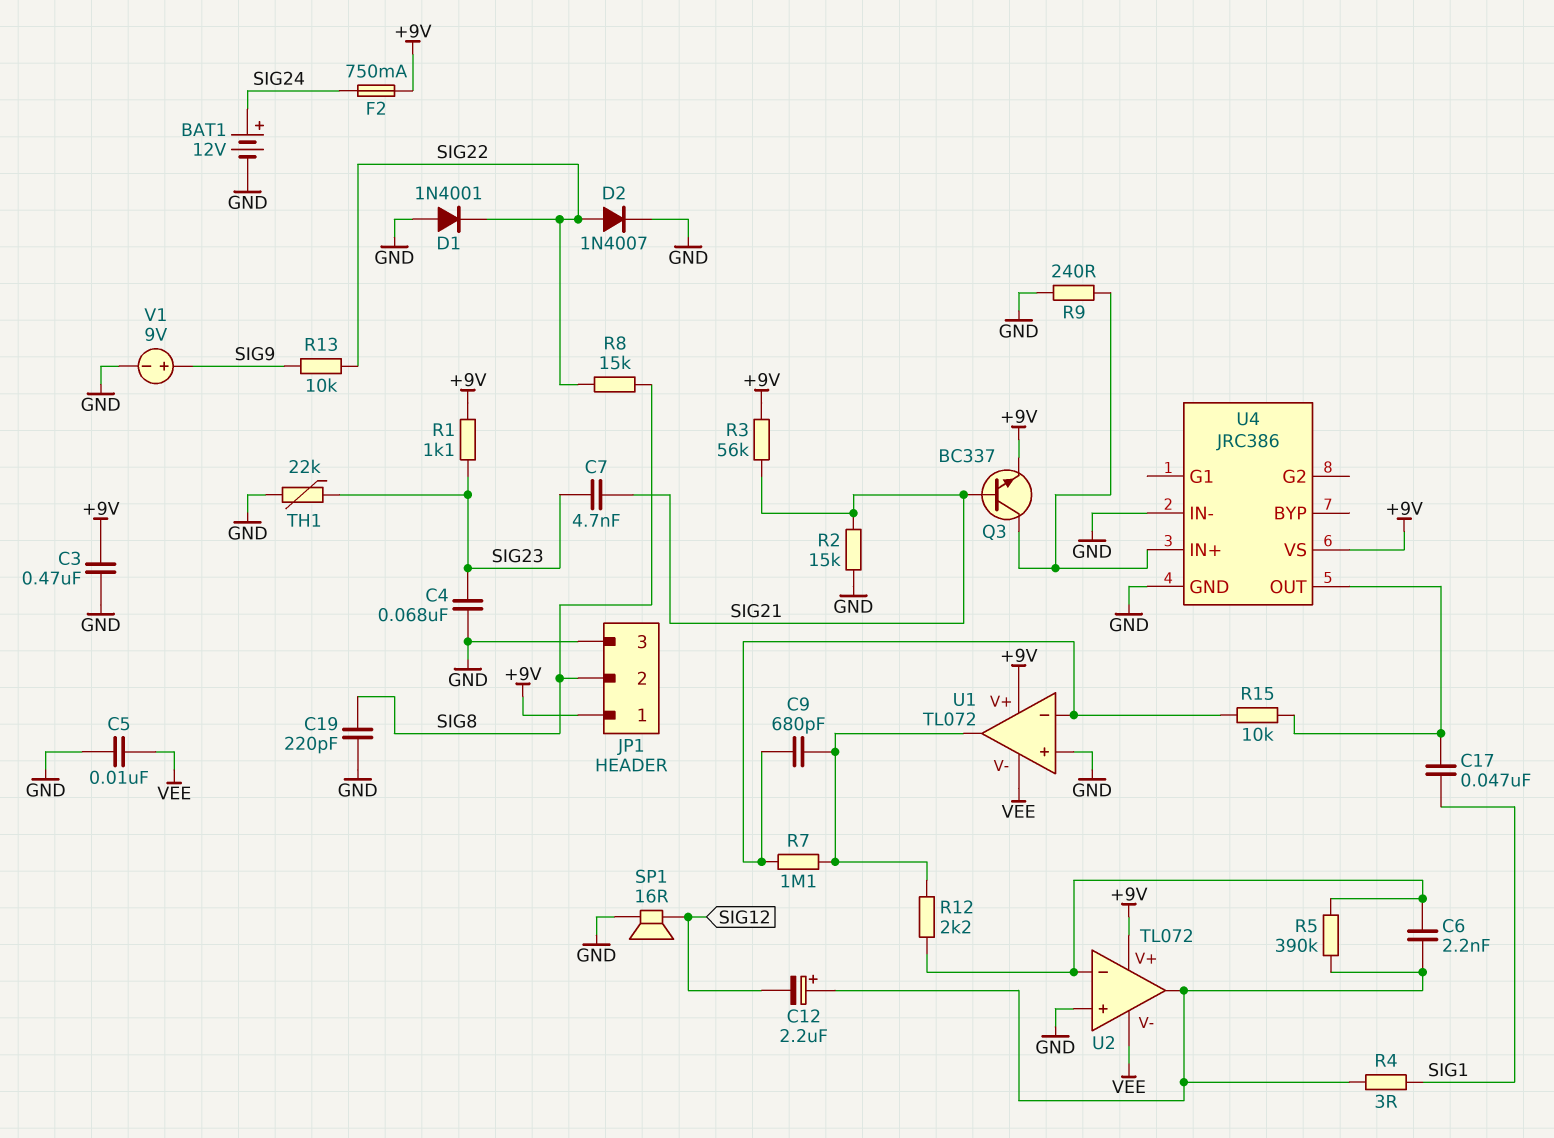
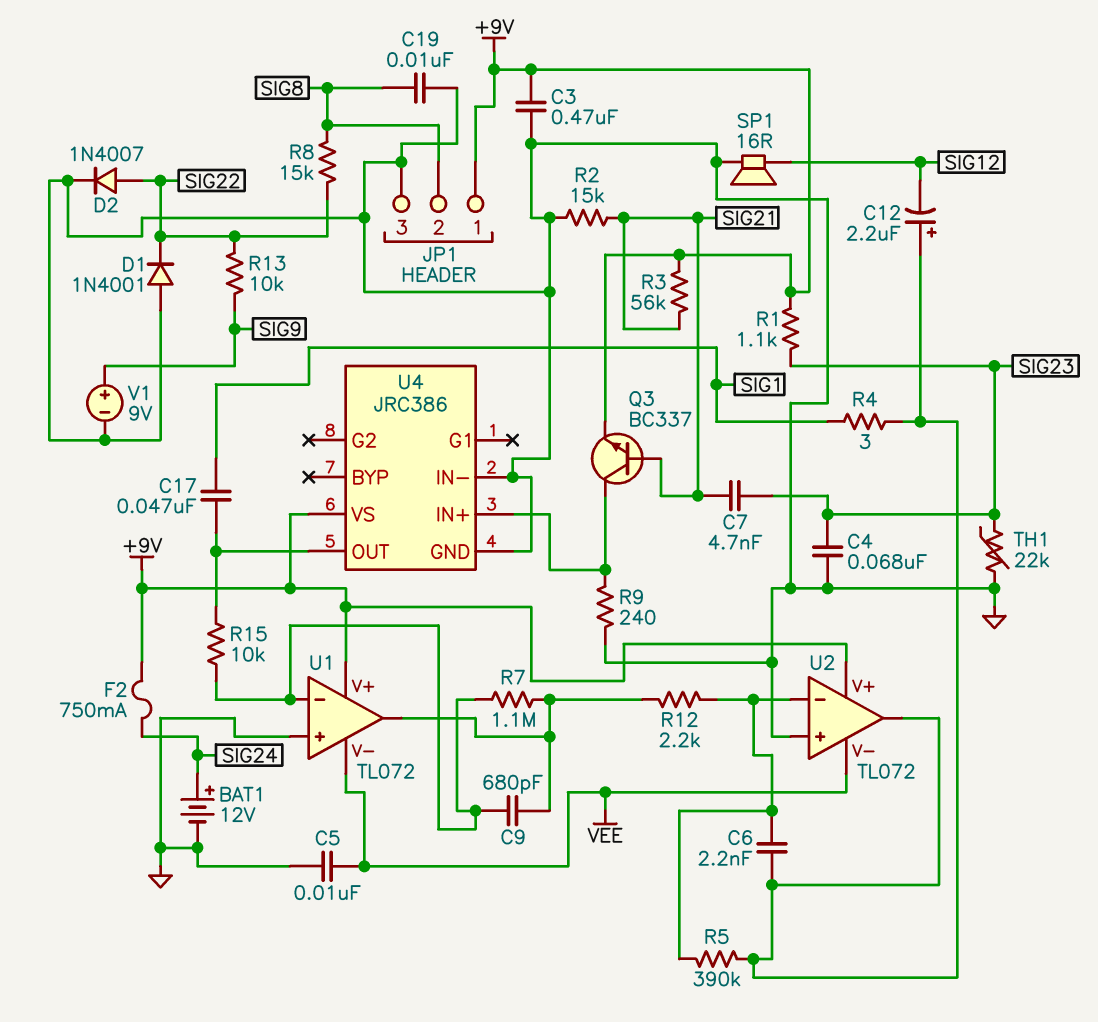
C19: 220pF (GND, SIG8) -> 10nF (GND, SIG8)

